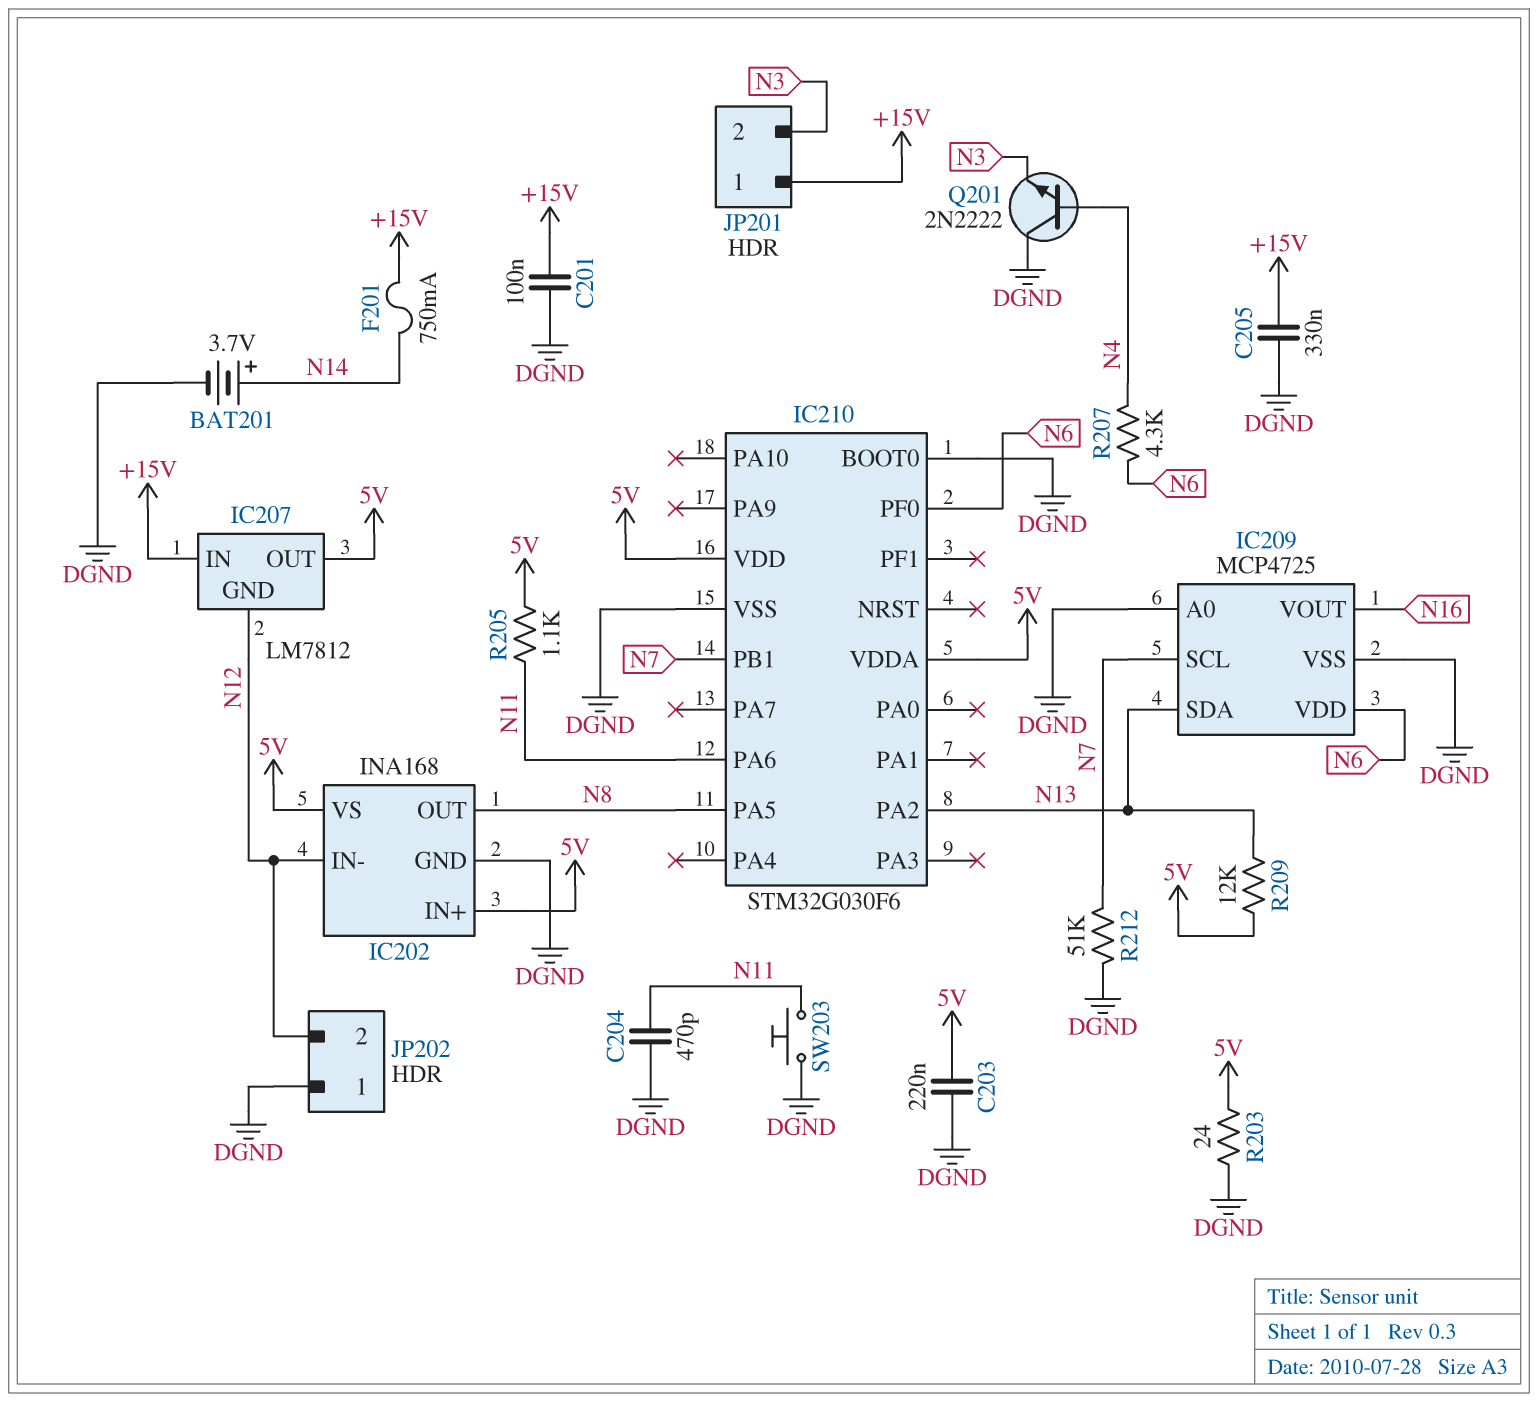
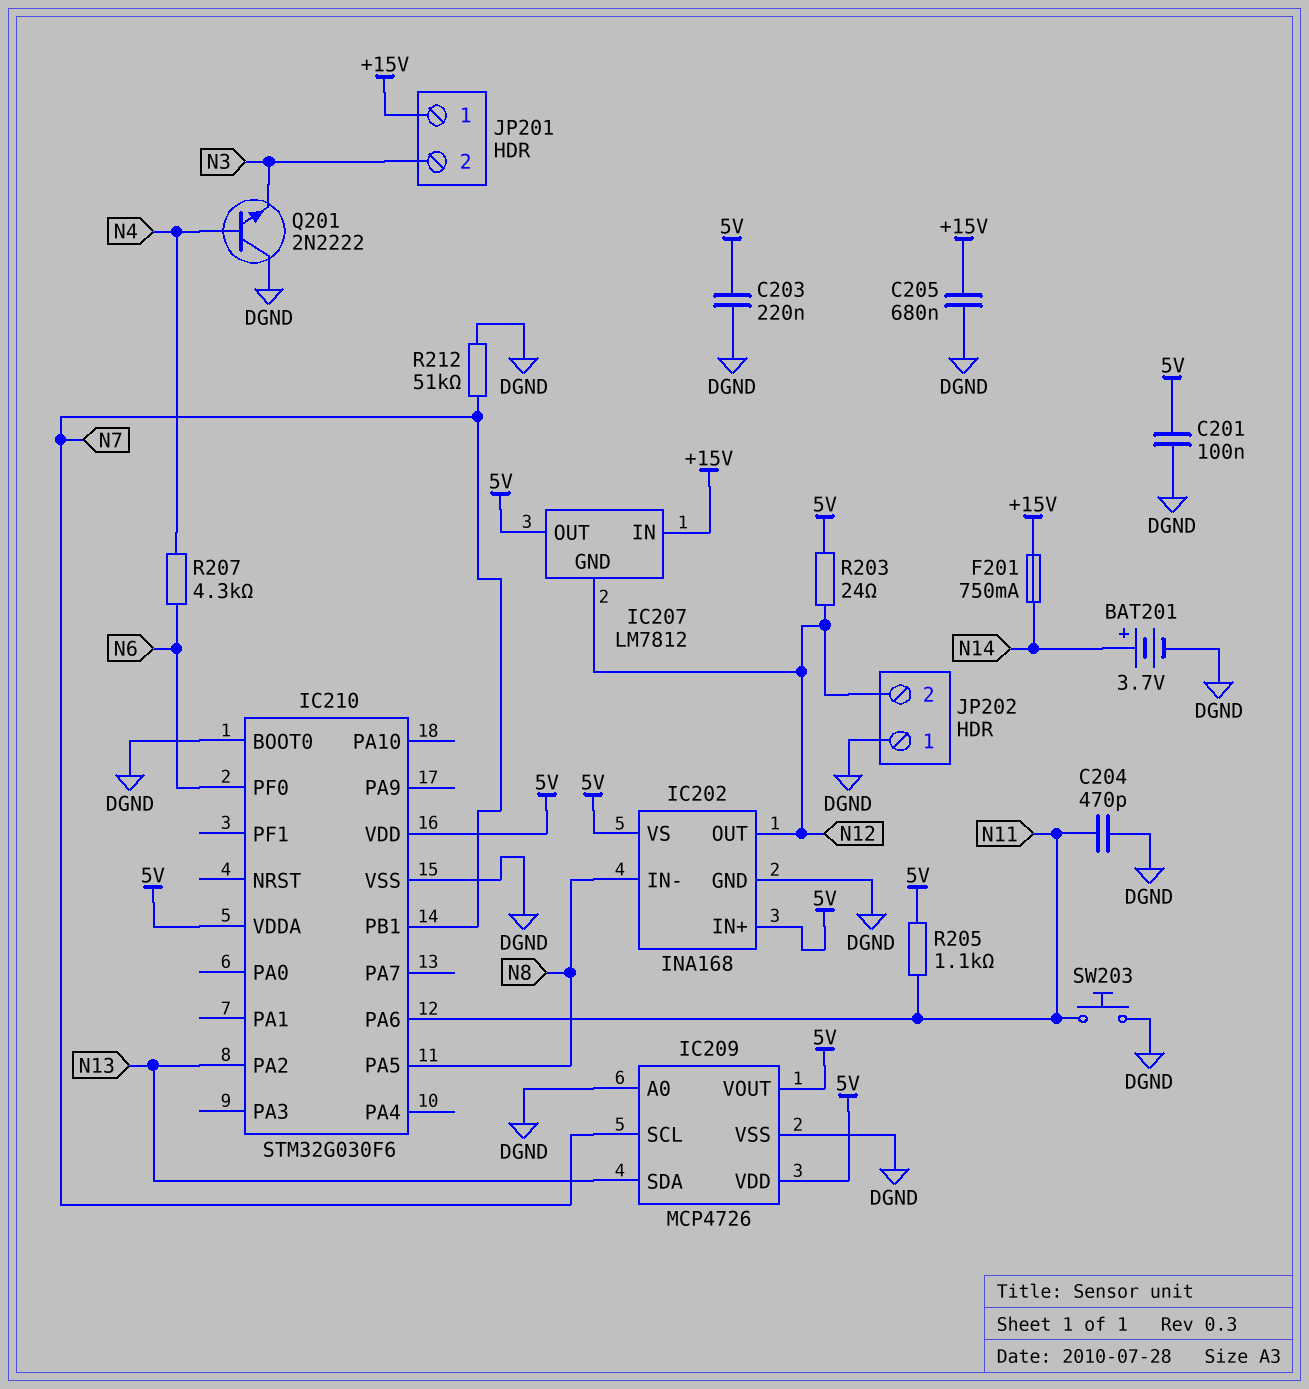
C201: 100nF (+15V, DGND) -> 100nF (5V, DGND)
C205: 330nF (+15V, DGND) -> 680nF (+15V, DGND)
IC202 pin IN-: N12 -> N8
IC202 pin OUT: N8 -> N12
IC209: MCP4725 -> MCP4726
IC209 pin VDD: N6 -> 5V
IC209 pin VOUT: N16 -> 5V
R203: 24 (5V, DGND) -> 24 (5V, N12)
R209: 12k (5V, N13) -> none

